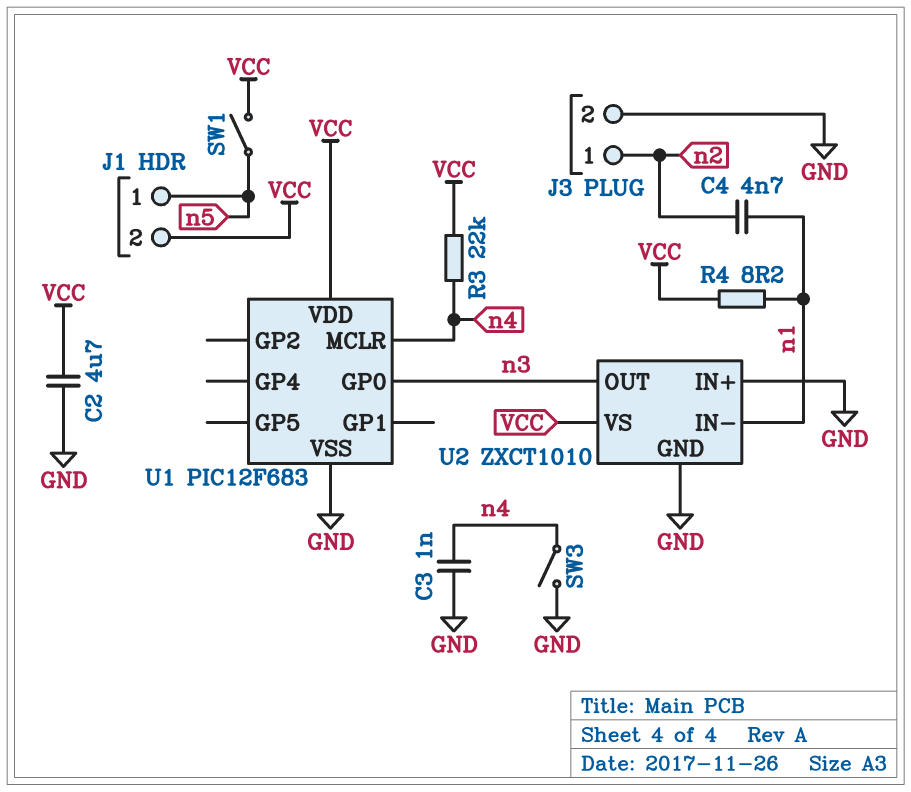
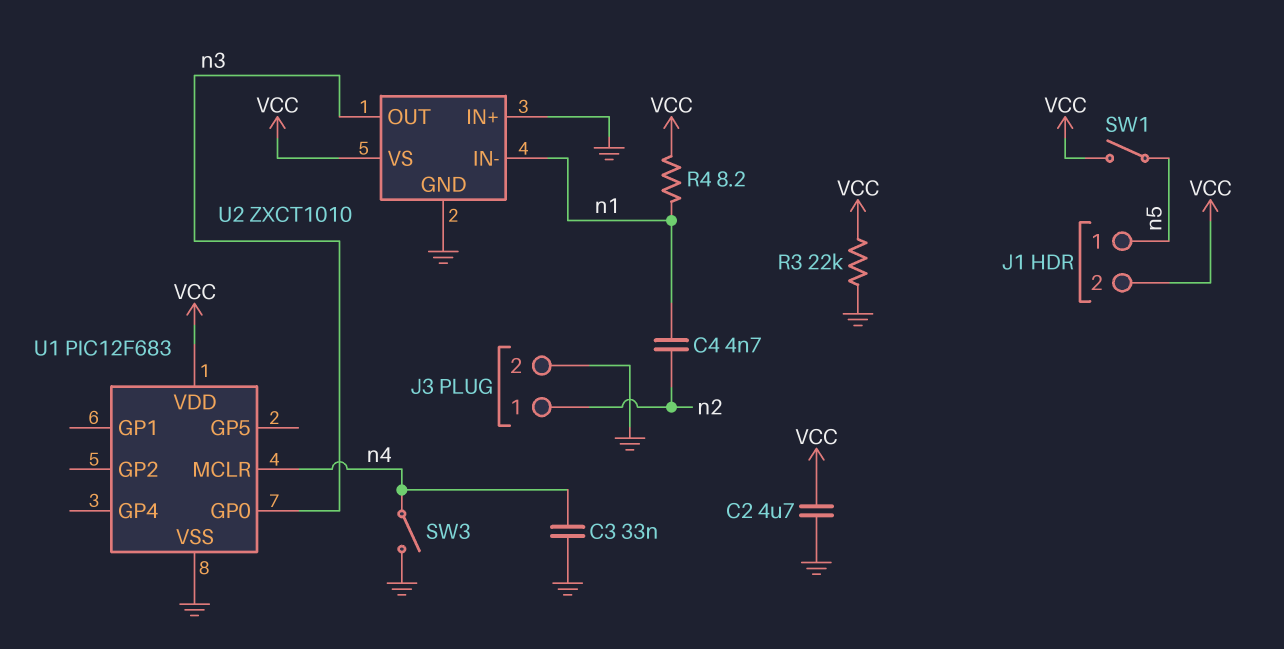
C3: 1nF (GND, n4) -> 33nF (GND, n4)
R3: 22k (VCC, n4) -> 22k (GND, VCC)

